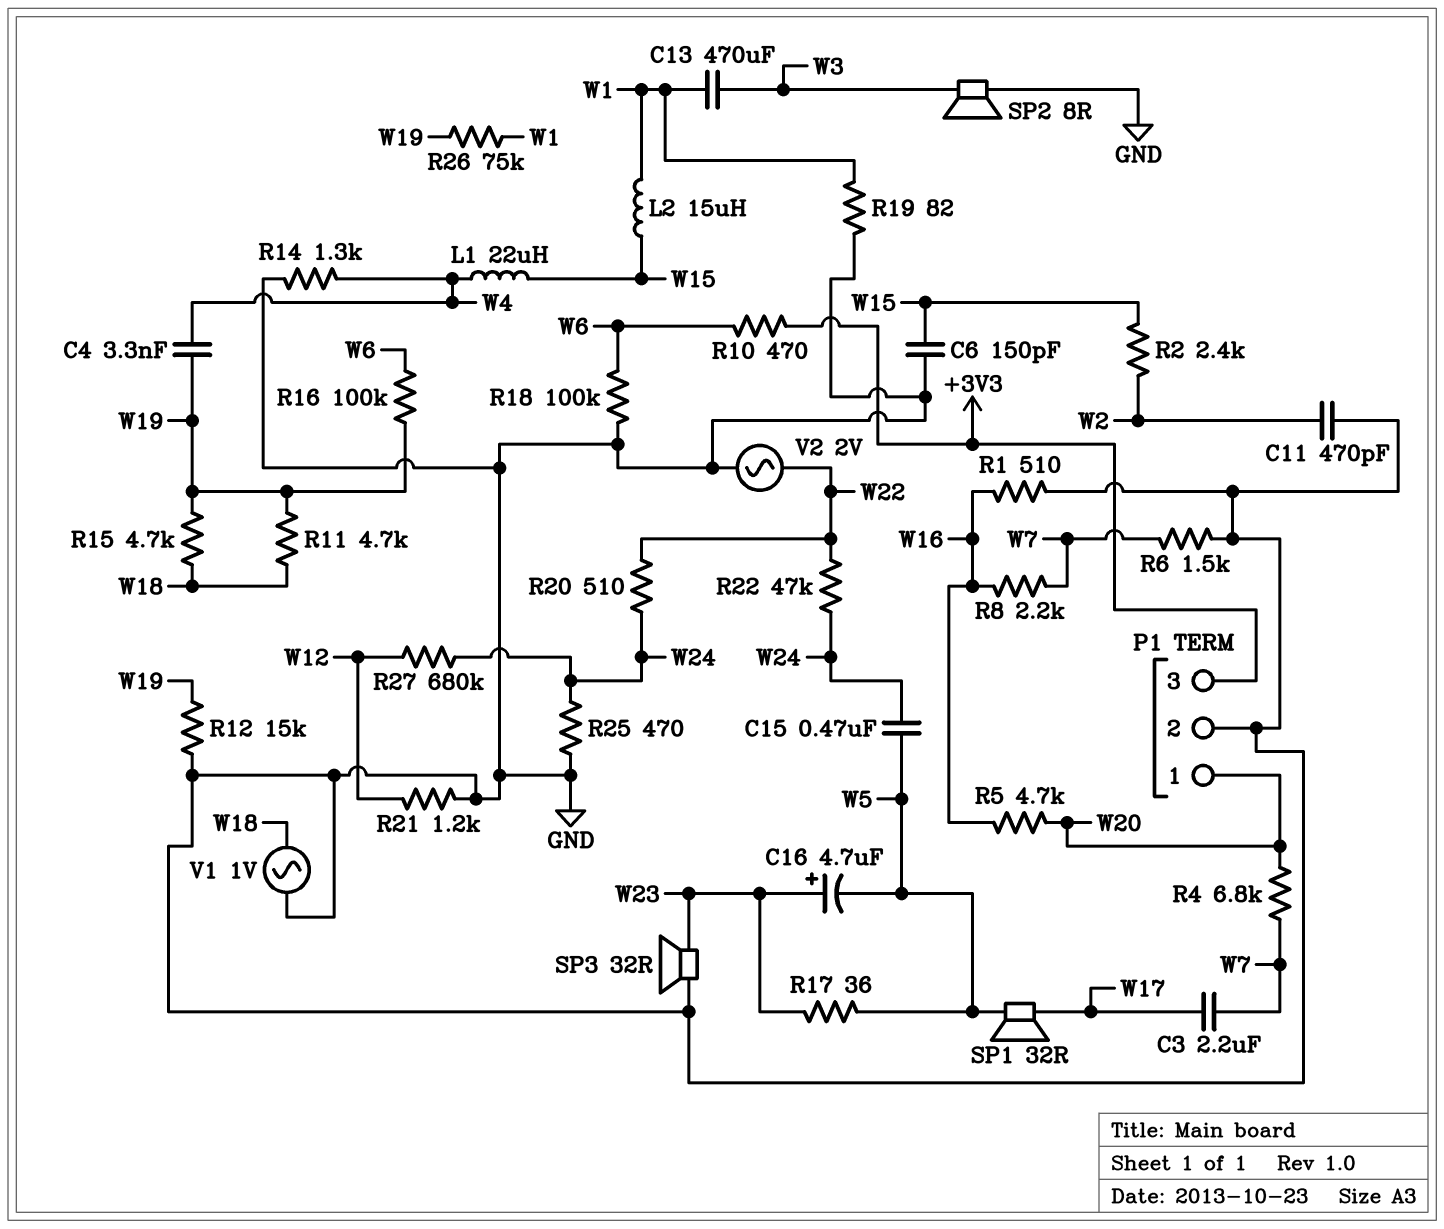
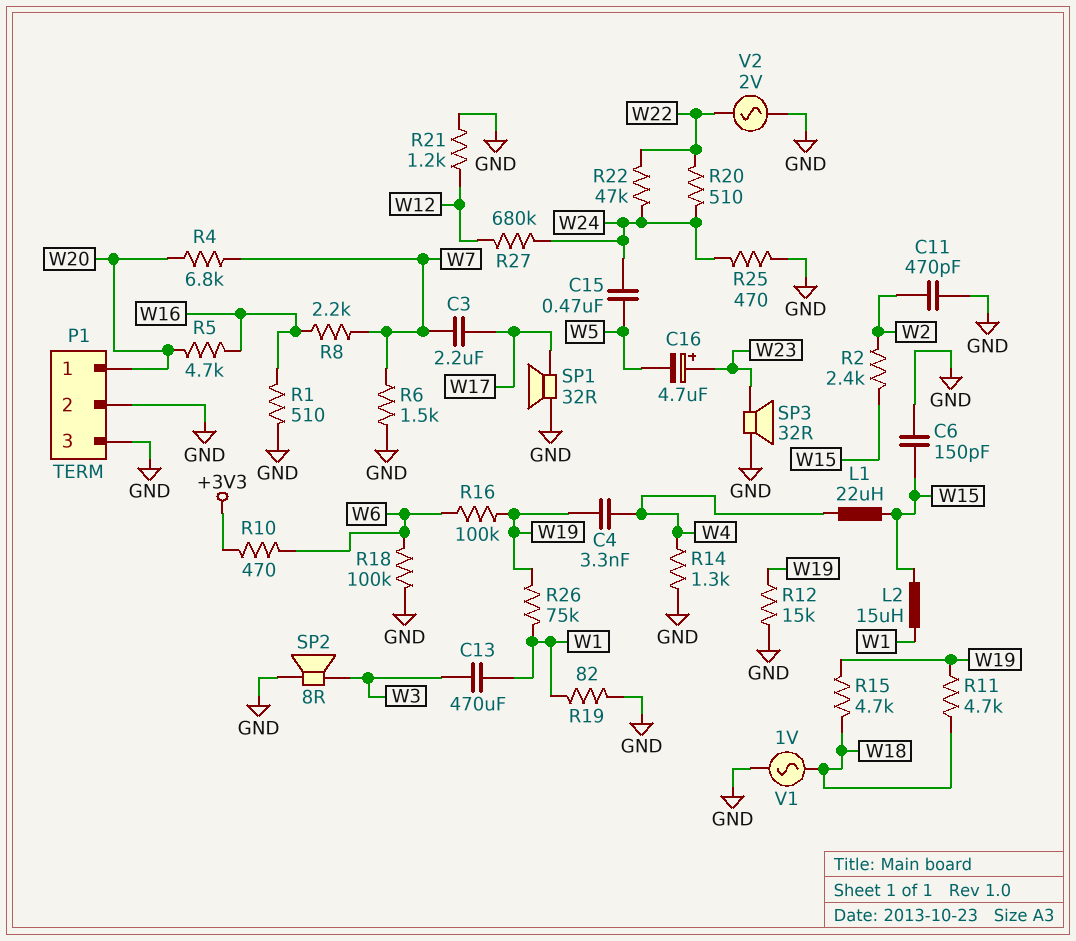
P1 pin 3: +3V3 -> GND
R17: 36 (W5, W23) -> none
SP1: speaker 32R (W5, W17) -> speaker 32R (GND, W17)

